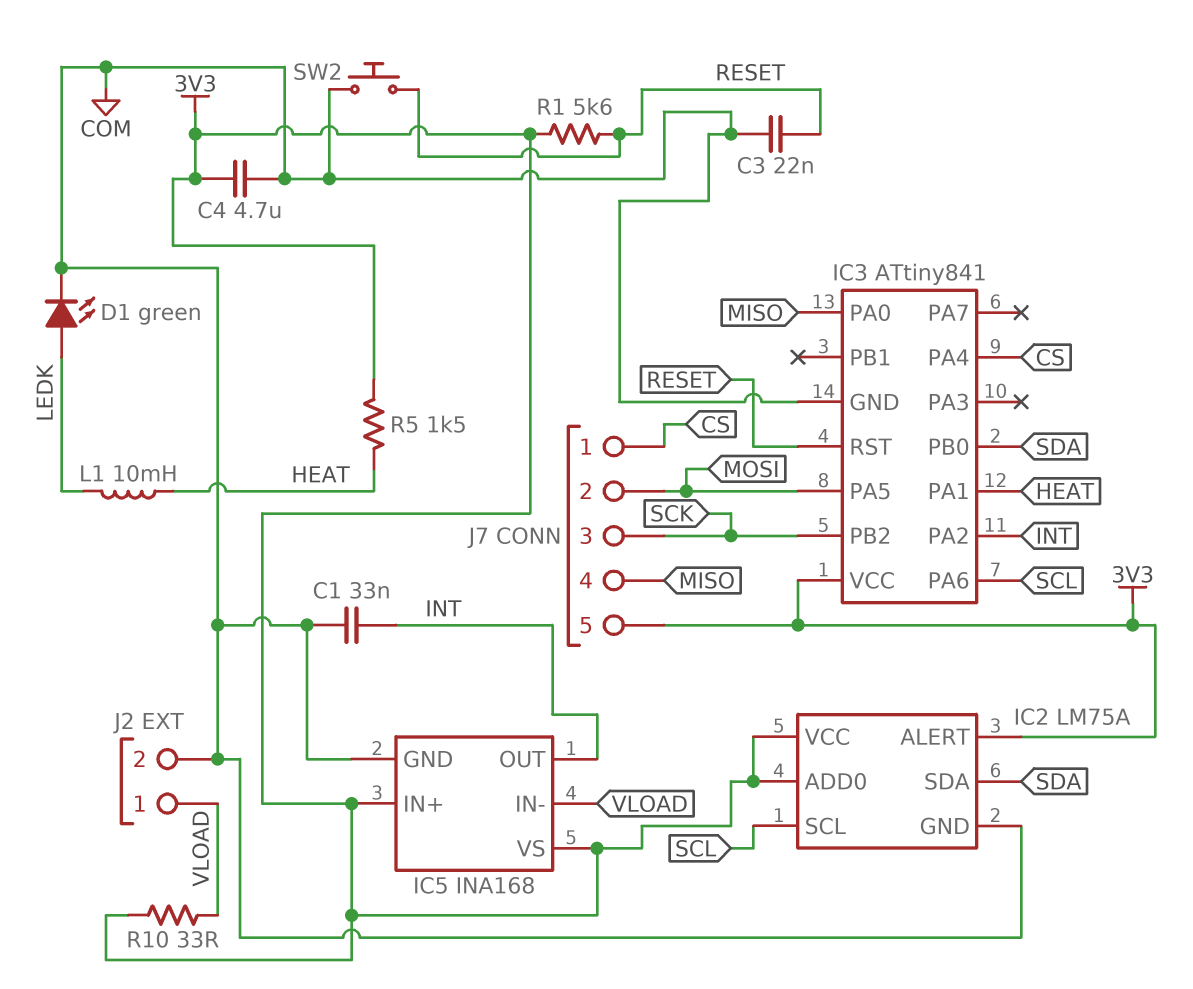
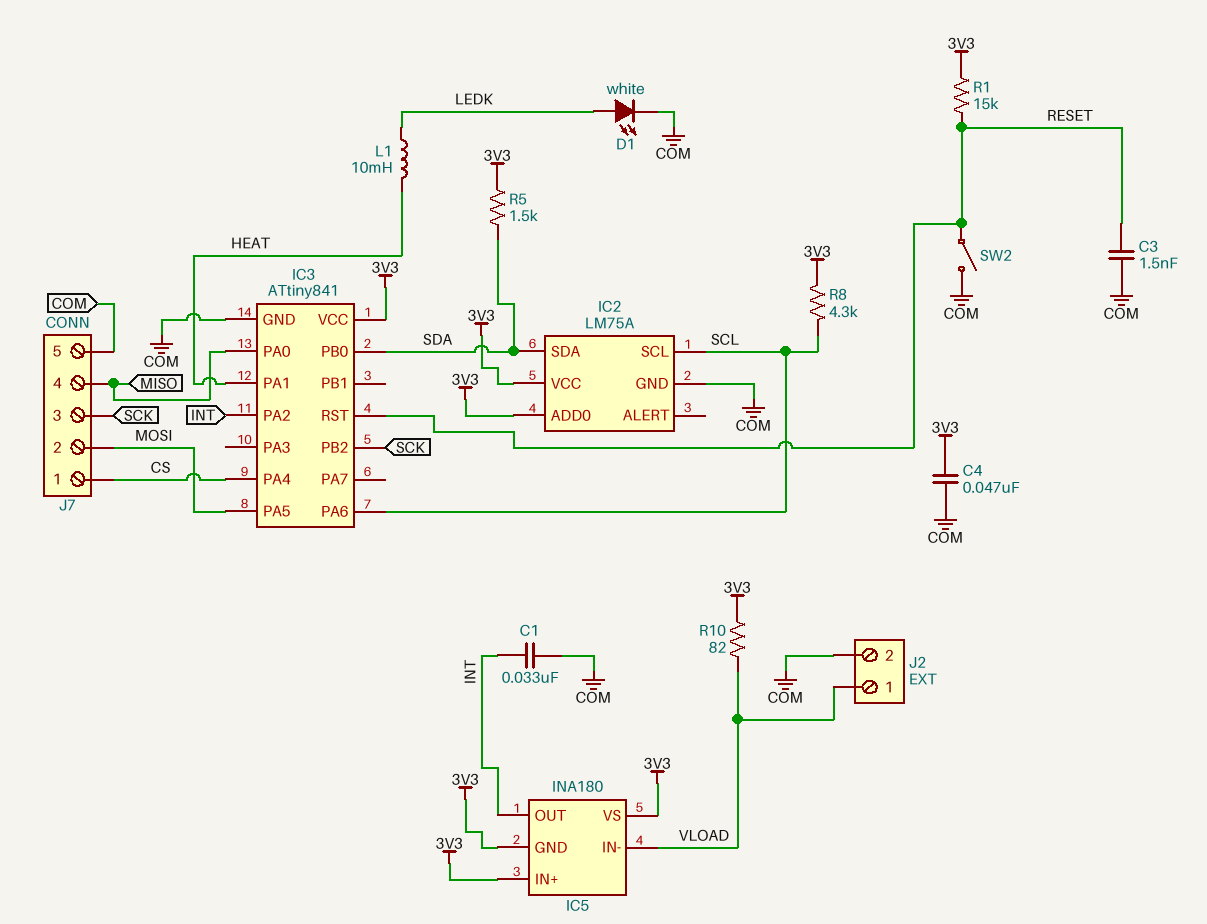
C3: 22nF (COM, RESET) -> 1.5nF (COM, RESET)
C4: 4.7uF (3V3, COM) -> 47nF (3V3, COM)
D1: LED green (A LEDK, K COM) -> LED white (A LEDK, K COM)
IC2 pin ALERT: 3V3 -> none
IC5: INA168 -> INA180
IC5 pin GND: COM -> 3V3
J7 pin 5: 3V3 -> COM
R1: 5.6k (3V3, RESET) -> 15k (3V3, RESET)
R5: 1.5k (3V3, HEAT) -> 1.5k (3V3, SDA)
R8: none -> 4.3k (3V3, SCL)
R10: 33 (3V3, VLOAD) -> 82 (3V3, VLOAD)
SW2: button (COM, RESET) -> switch (COM, RESET)

